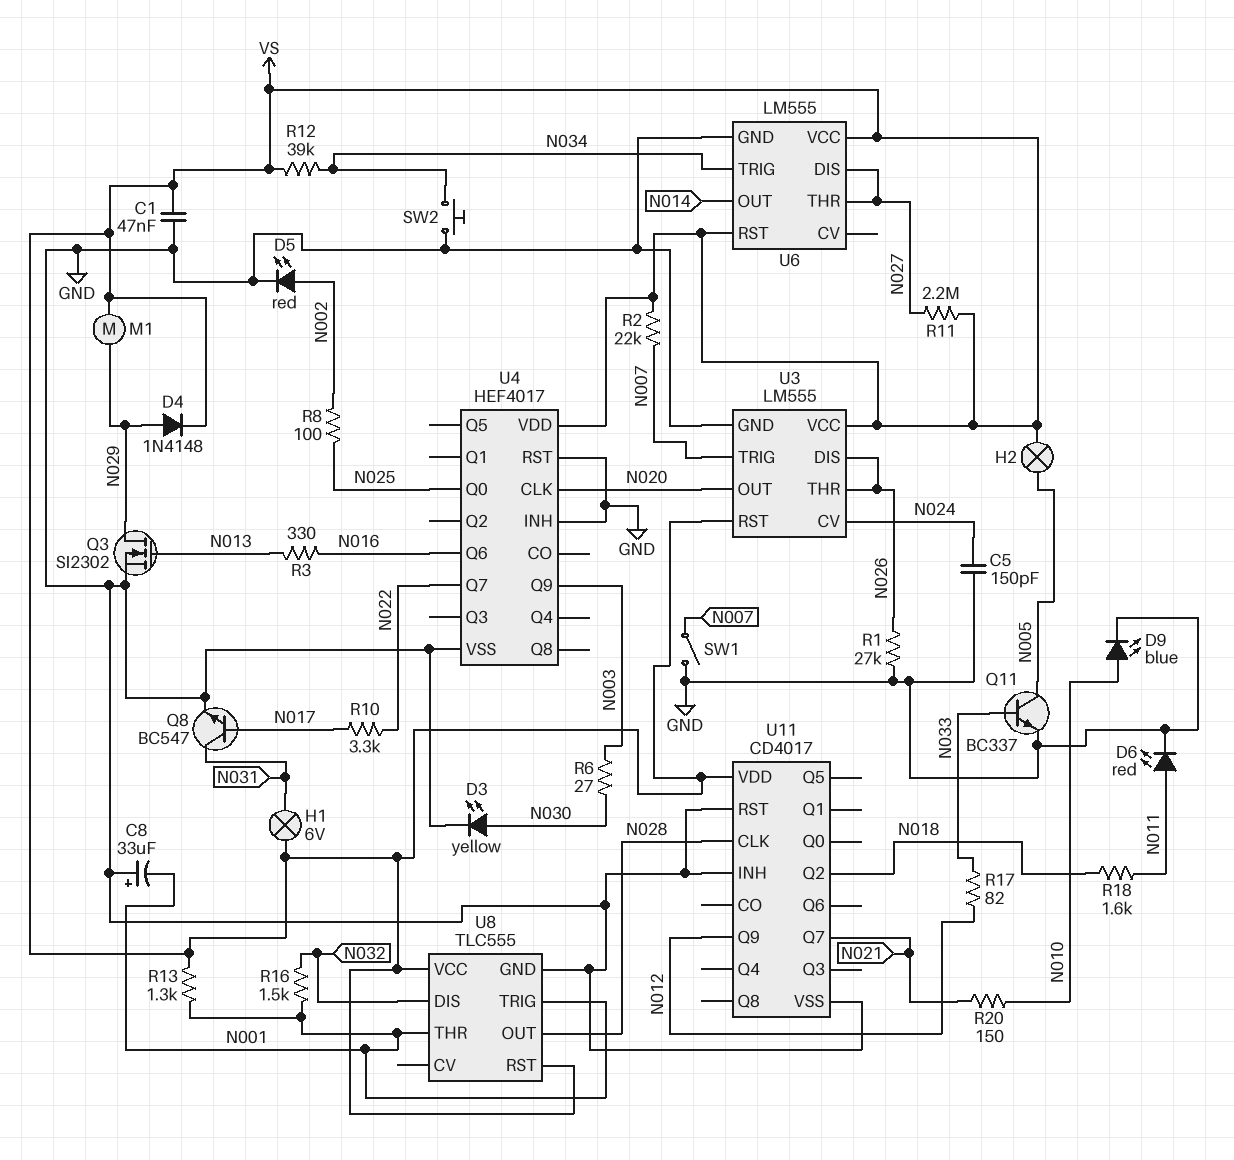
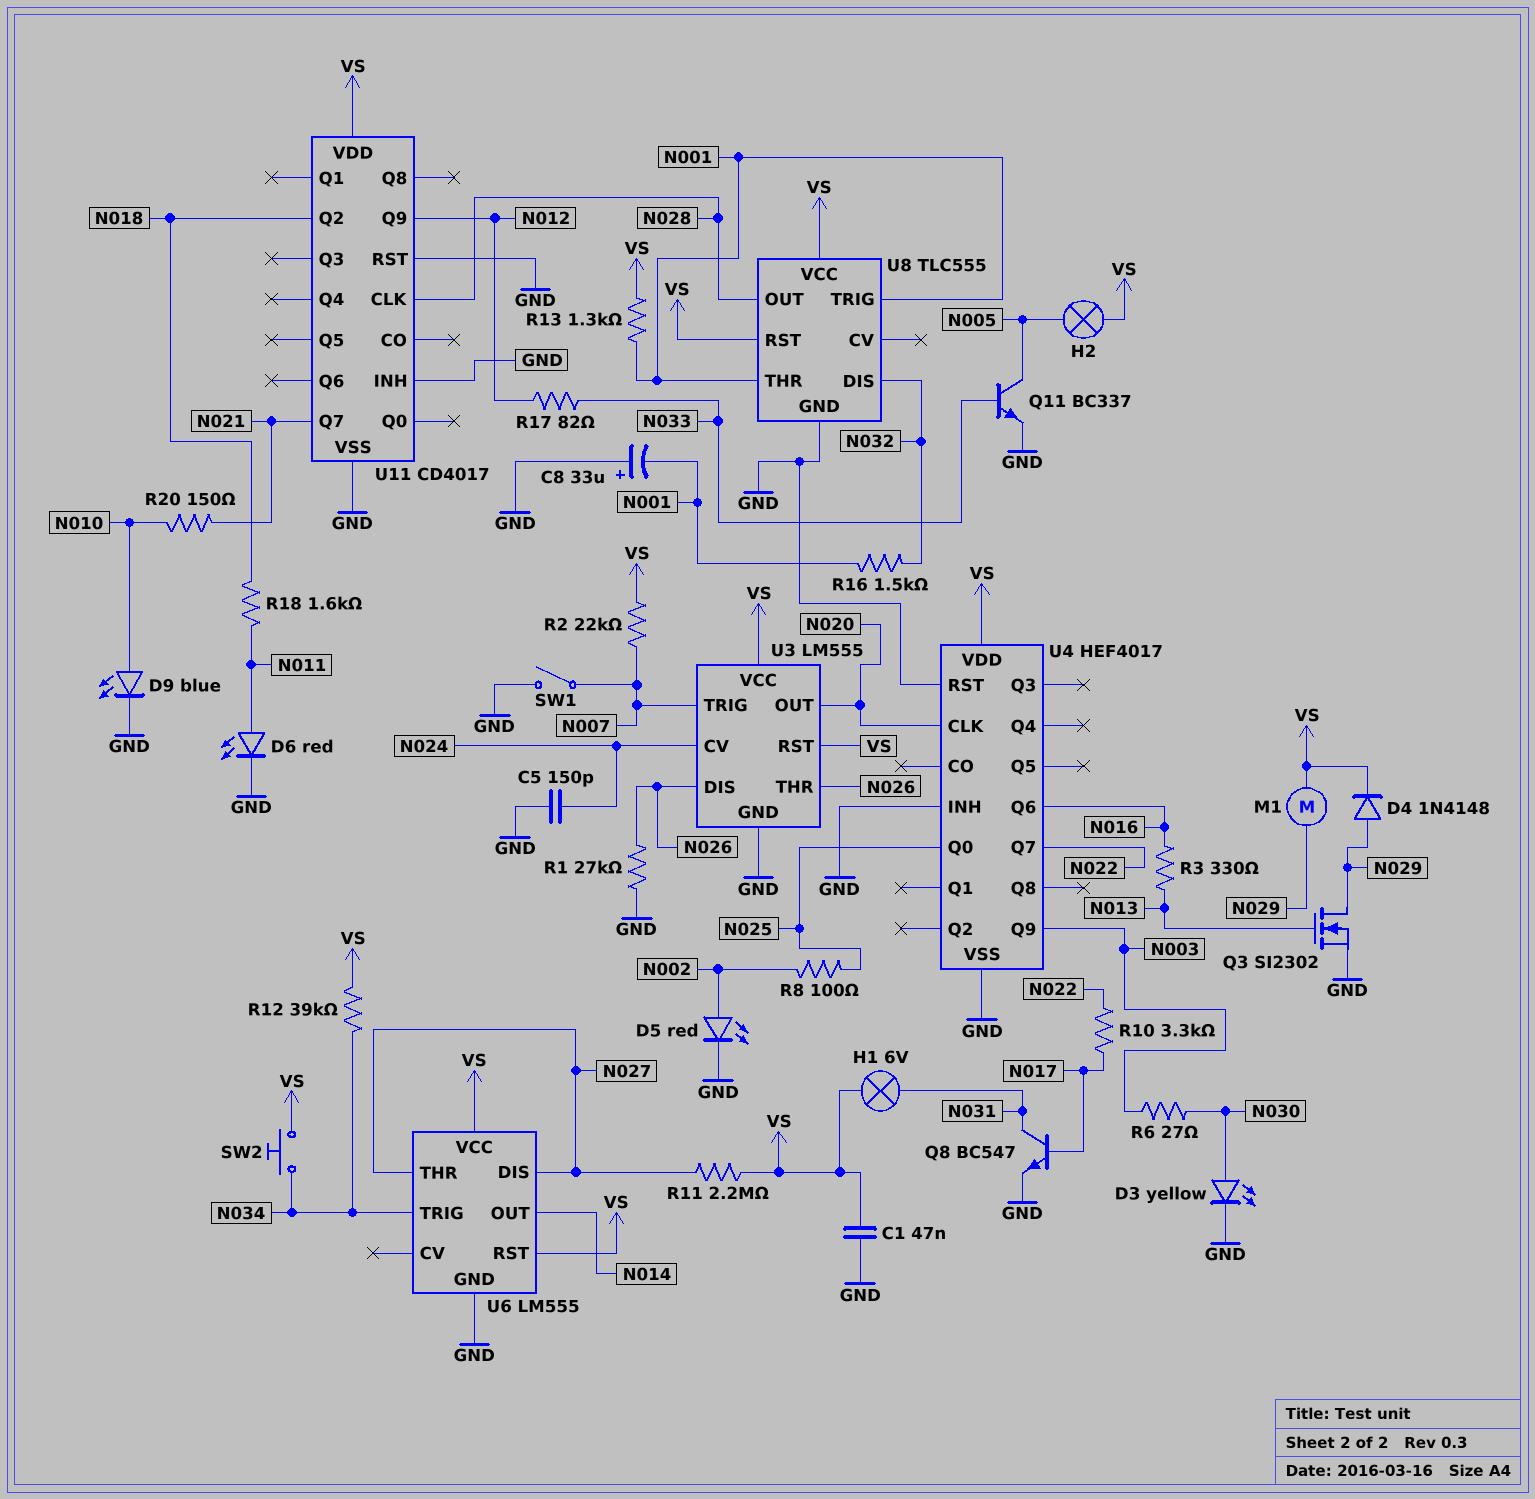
SW2: button (GND, N034) -> button (N034, VS)

